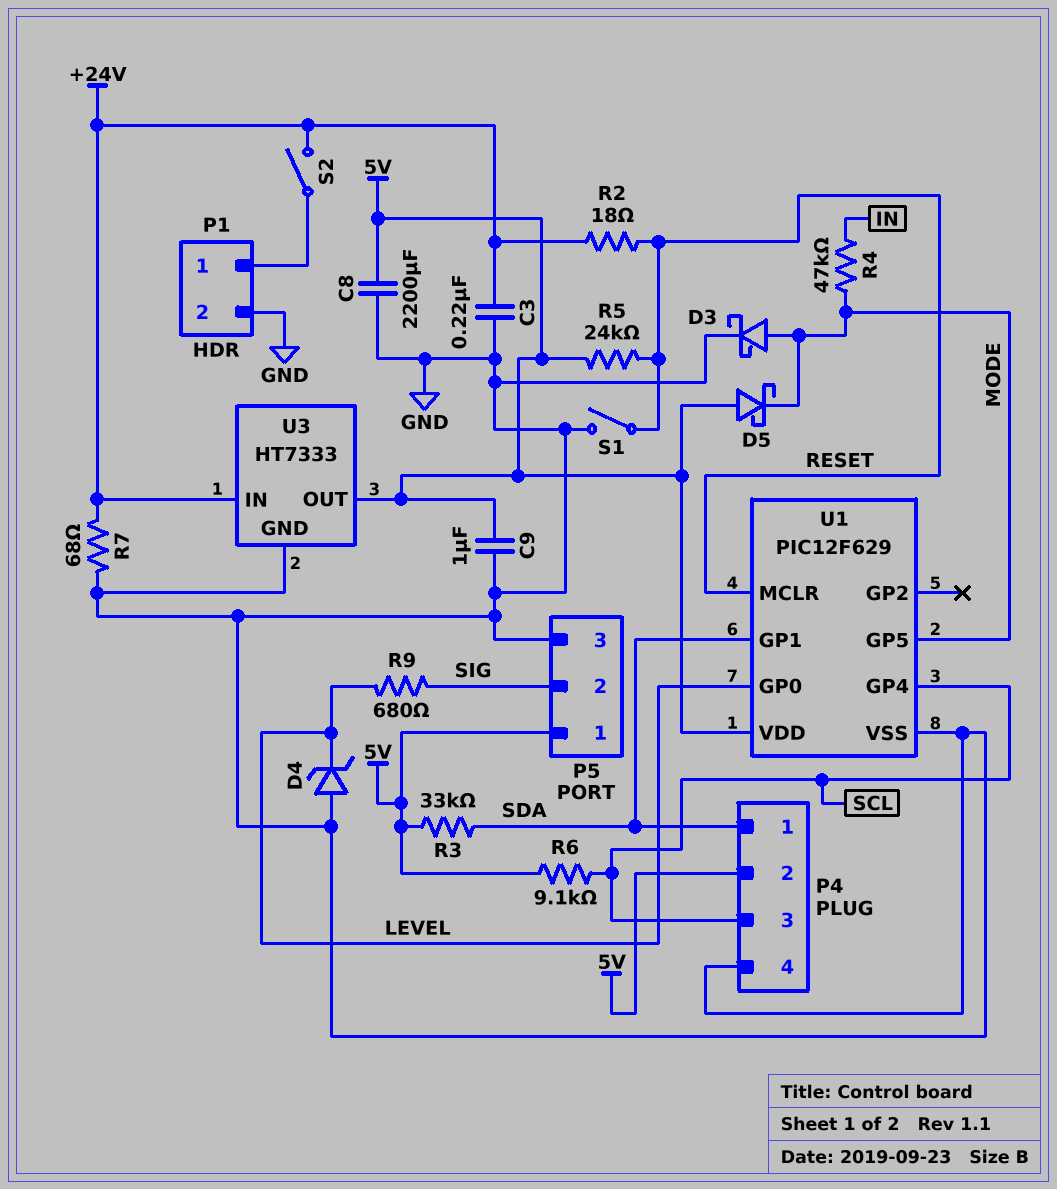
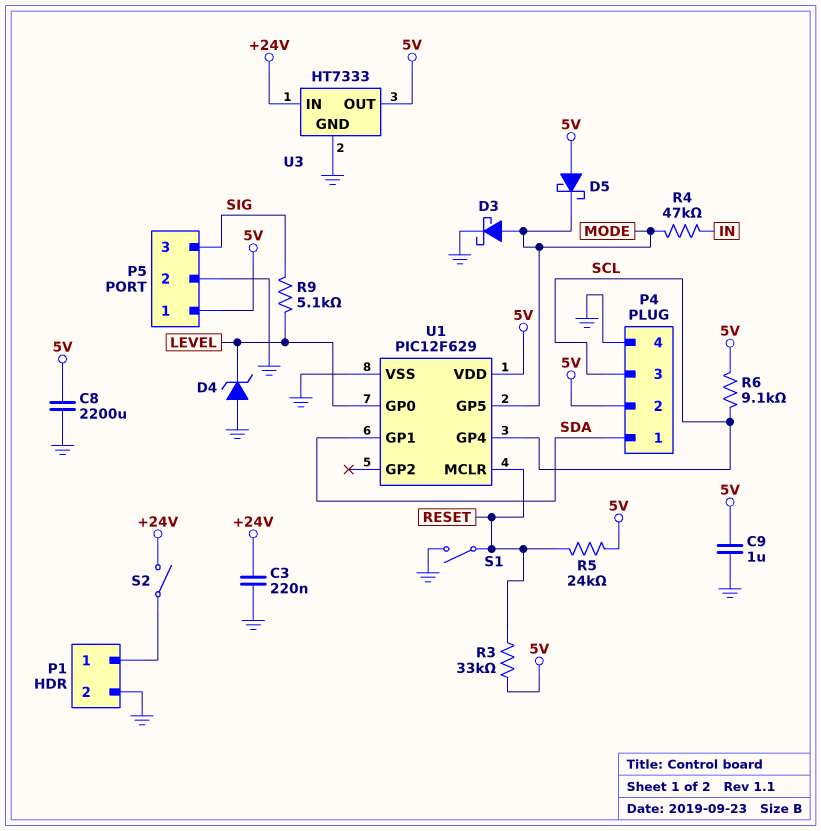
P5 pin 2: SIG -> GND
P5 pin 3: GND -> SIG
R2: 18 (+24V, RESET) -> none
R3: 33k (5V, SDA) -> 33k (5V, RESET)
R7: 68 (+24V, GND) -> none
R9: 680 (LEVEL, SIG) -> 5.1k (LEVEL, SIG)

